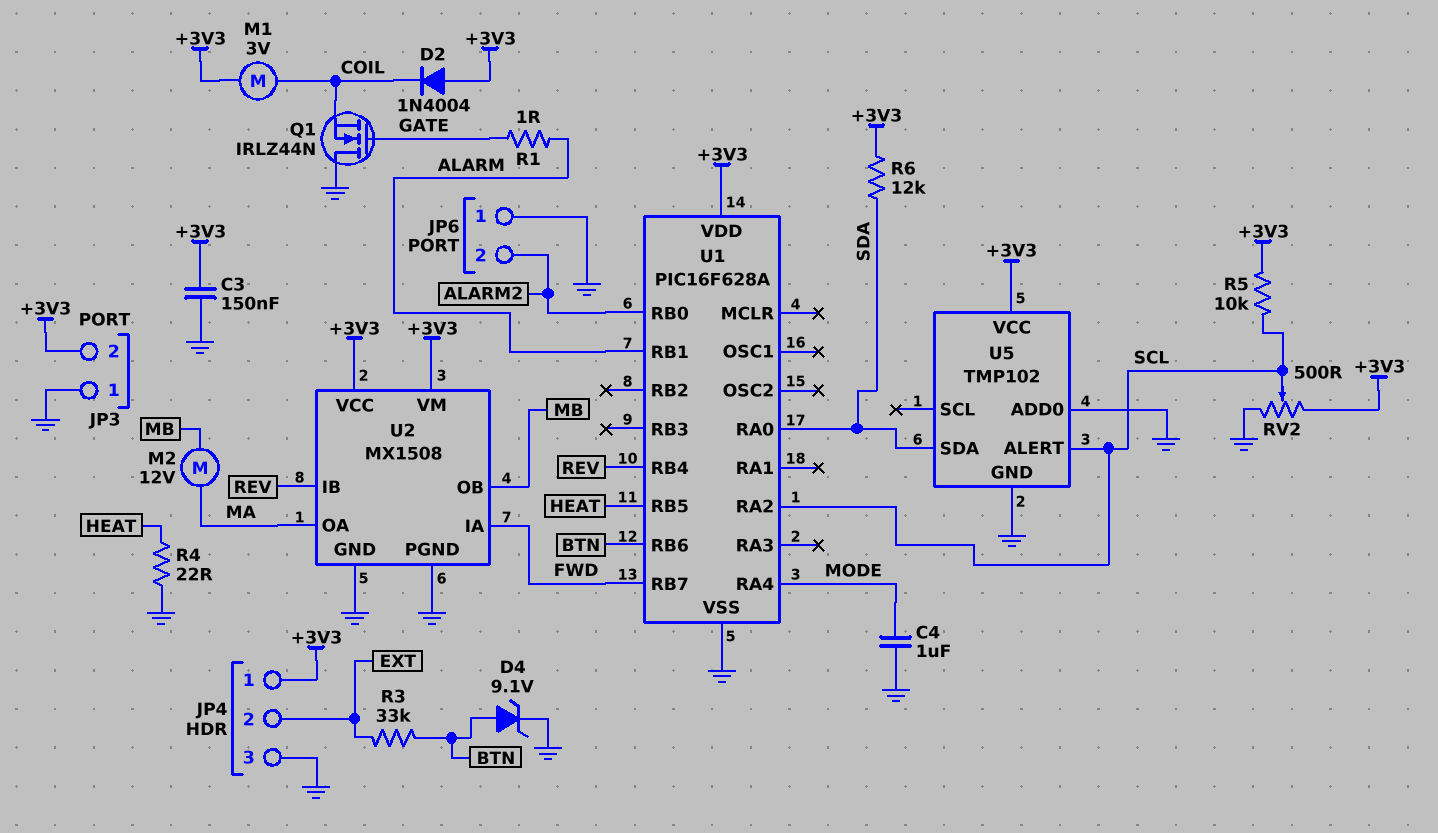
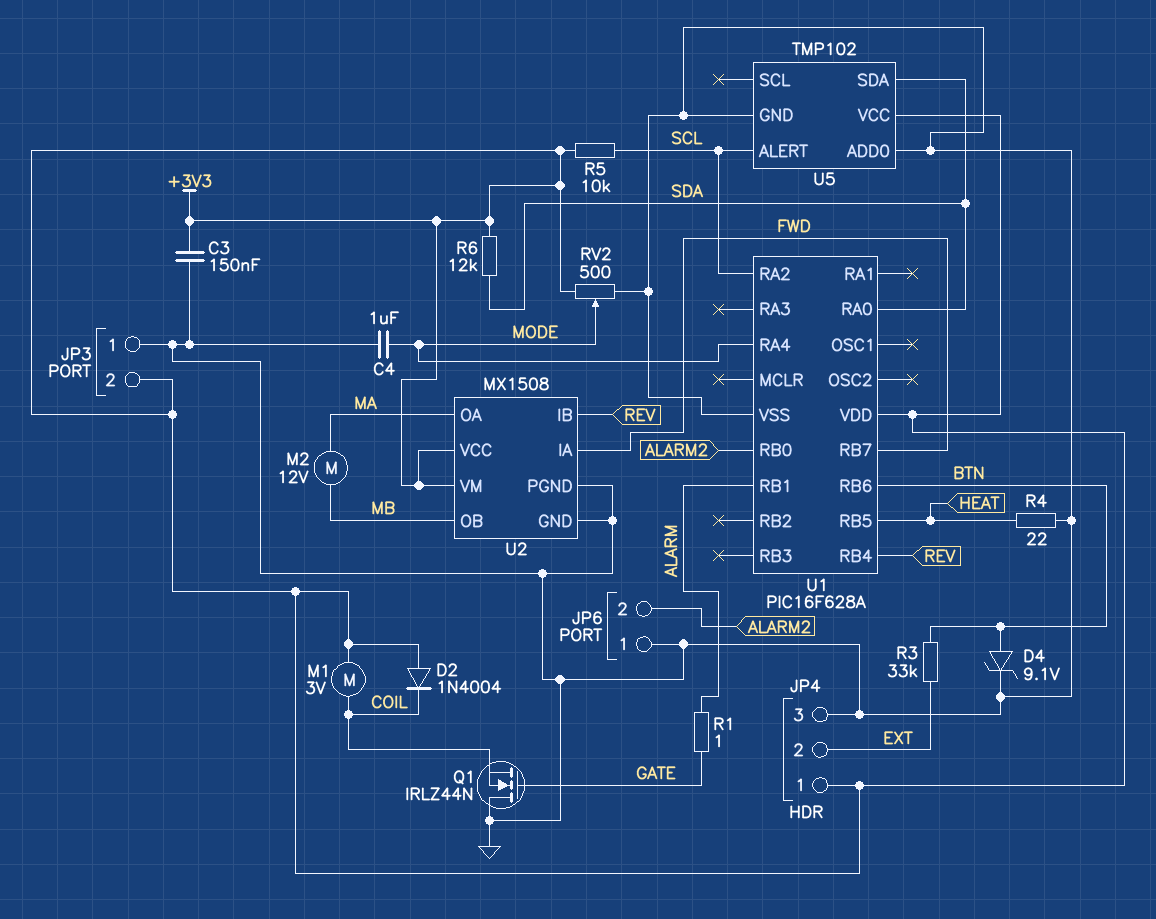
RV2: 500 (+3V3, GND, wiper SCL) -> 500 (+3V3, GND, wiper MODE)

